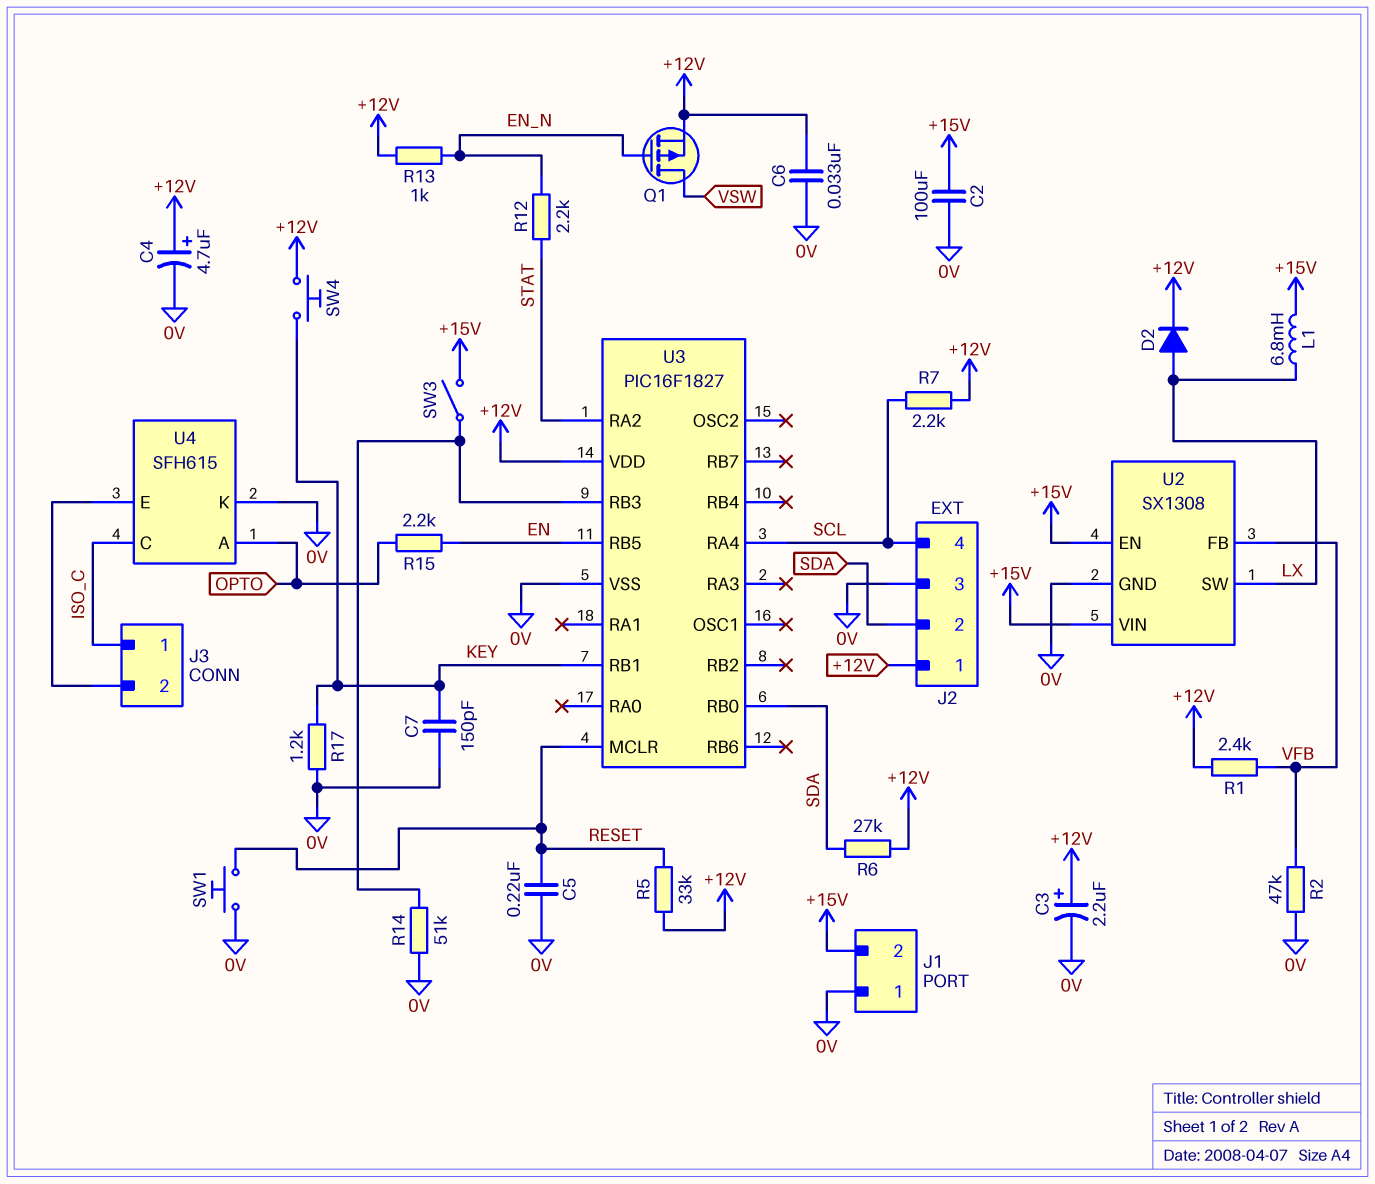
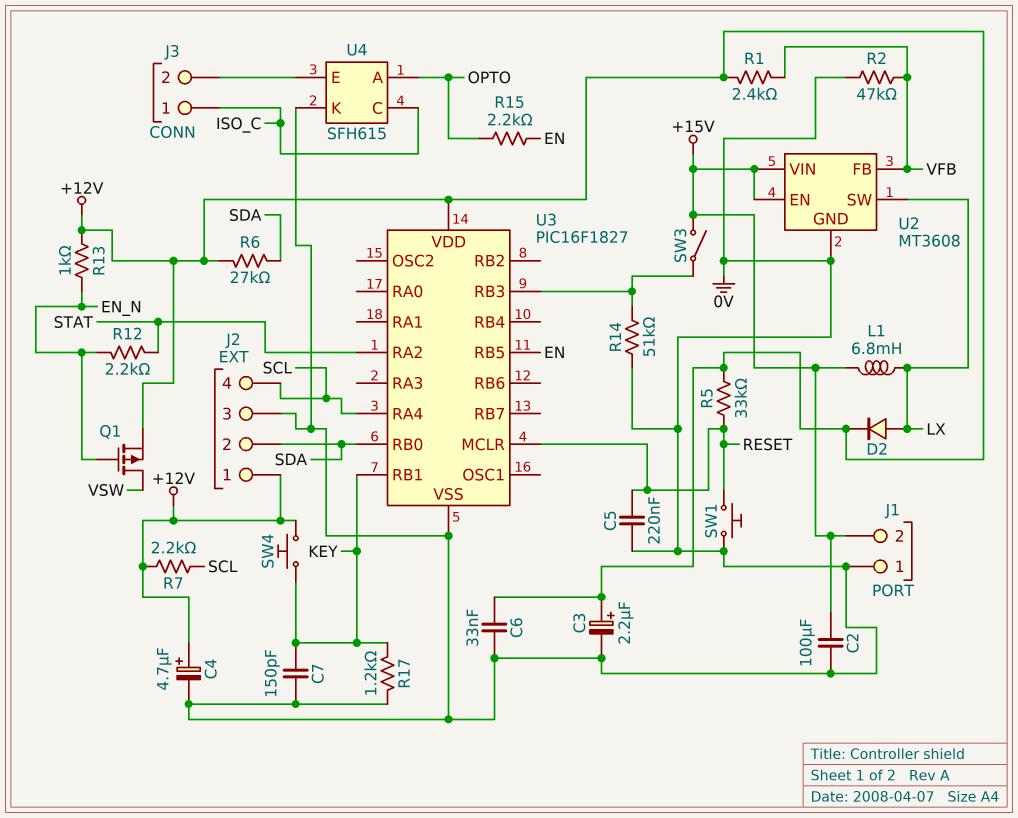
U2: SX1308 -> MT3608

